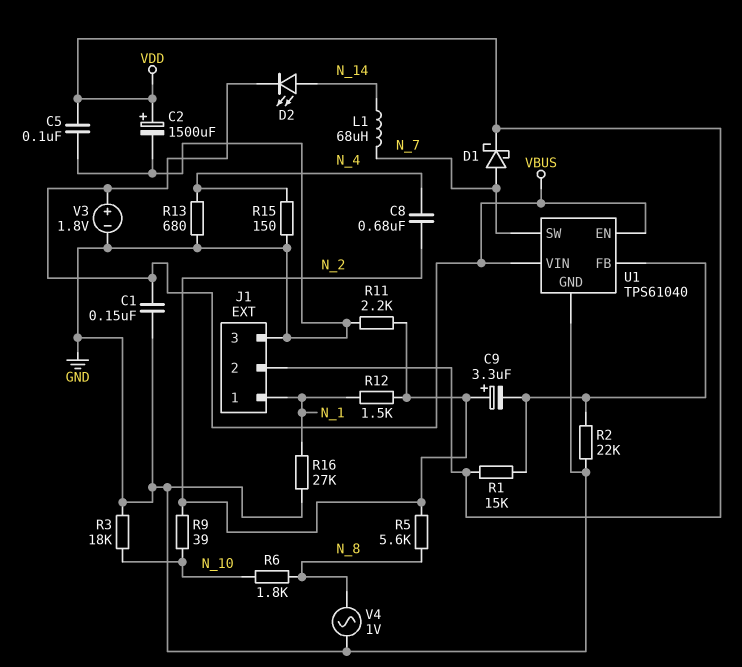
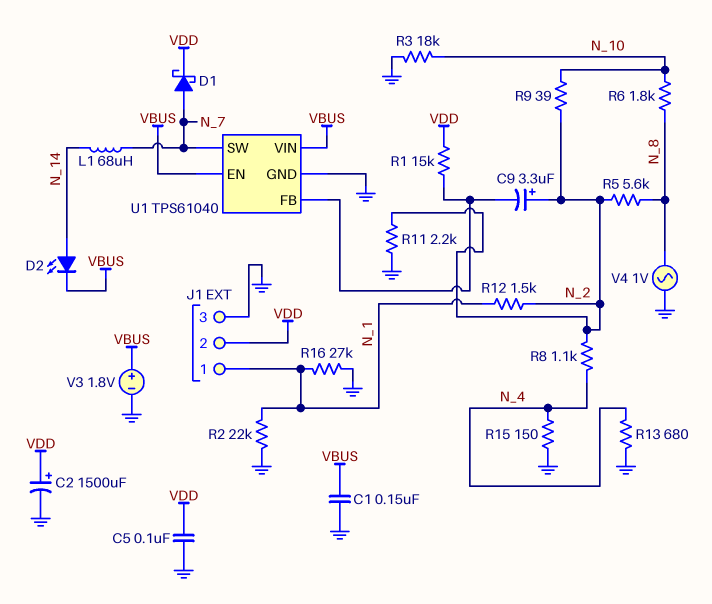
C8: 680nF (N_2, N_4) -> none
R2: 22k (GND, U1/FB) -> 22k (GND, N_1)
R8: none -> 1.1k (N_2, N_4)

